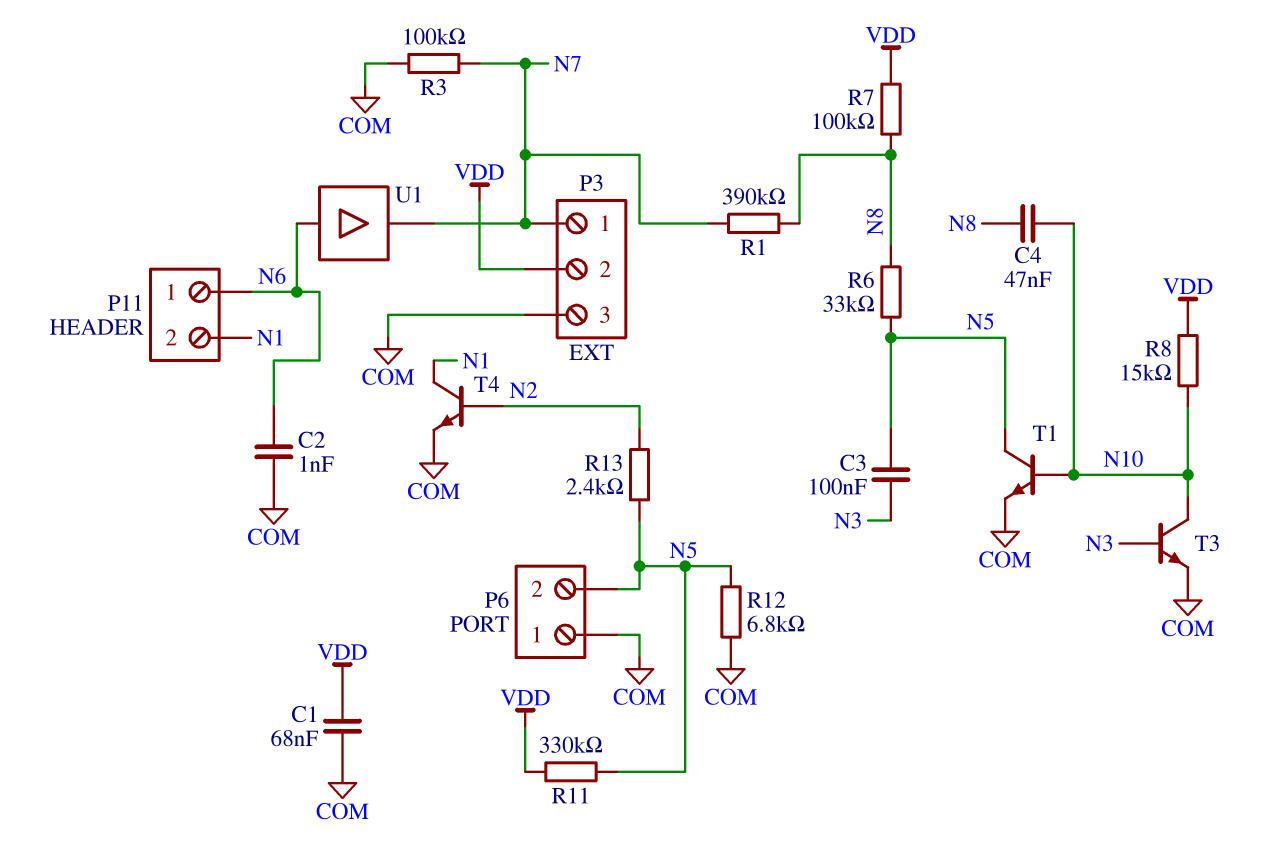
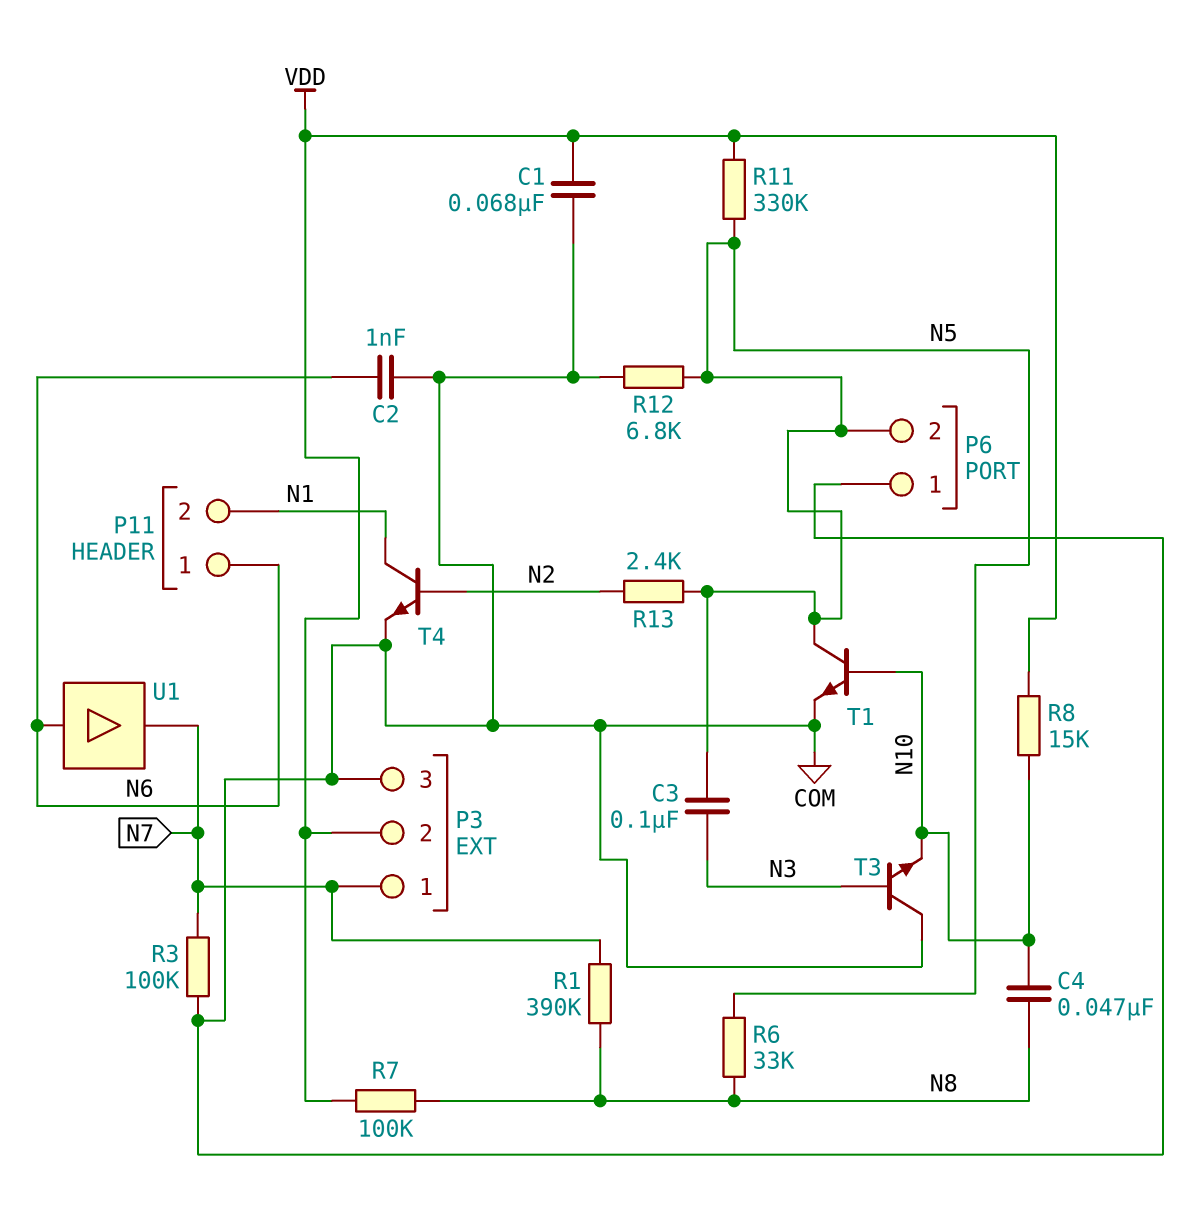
T3: NPN (B N3, C N10, E COM) -> NPN (B N3, C COM, E N10)

